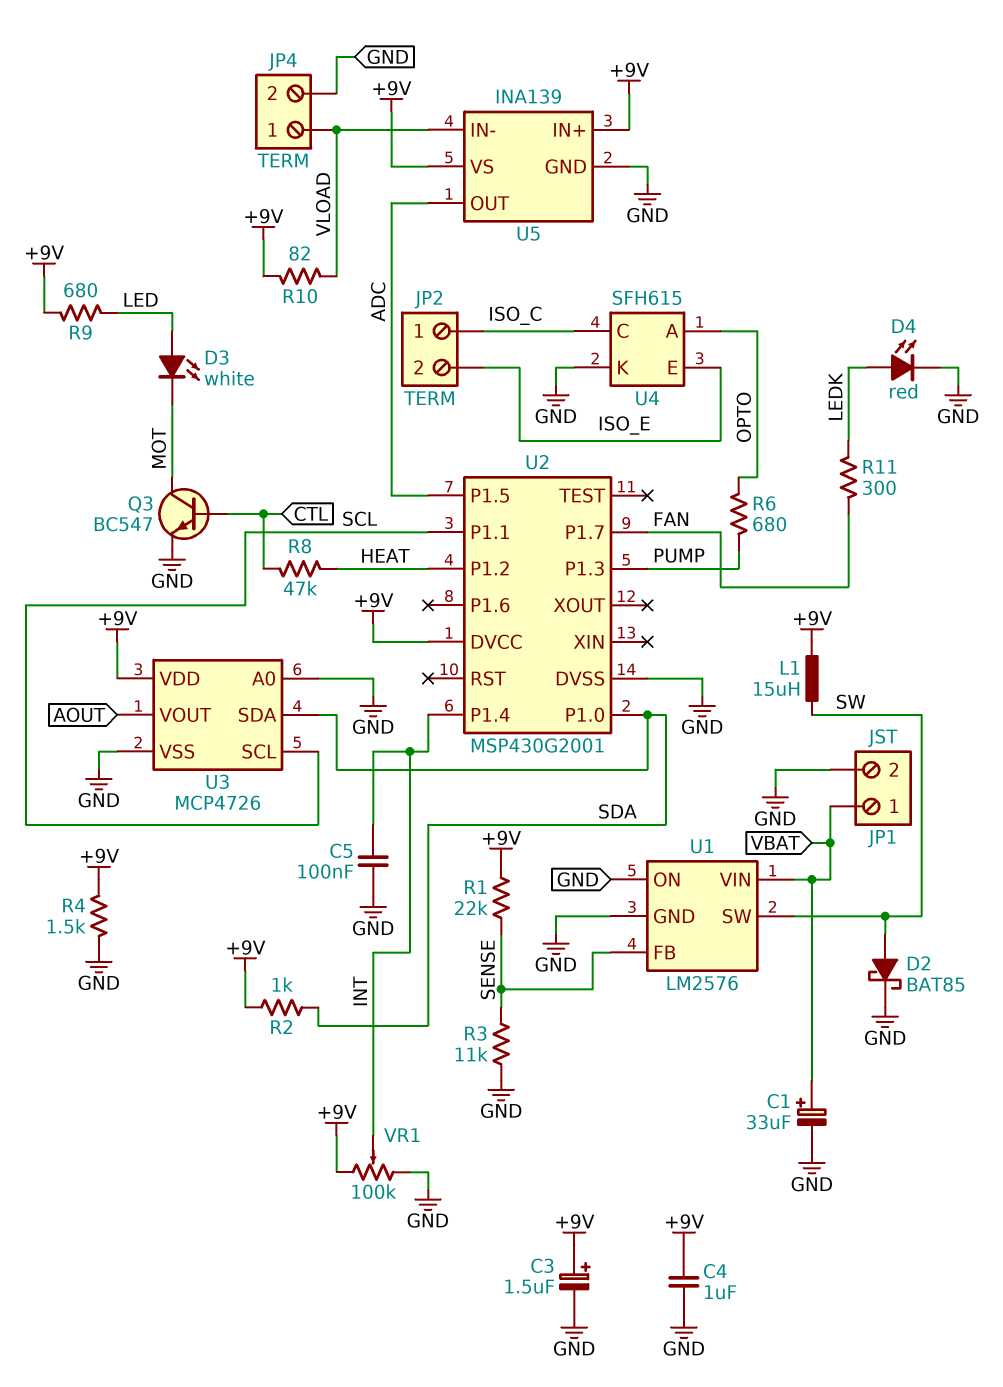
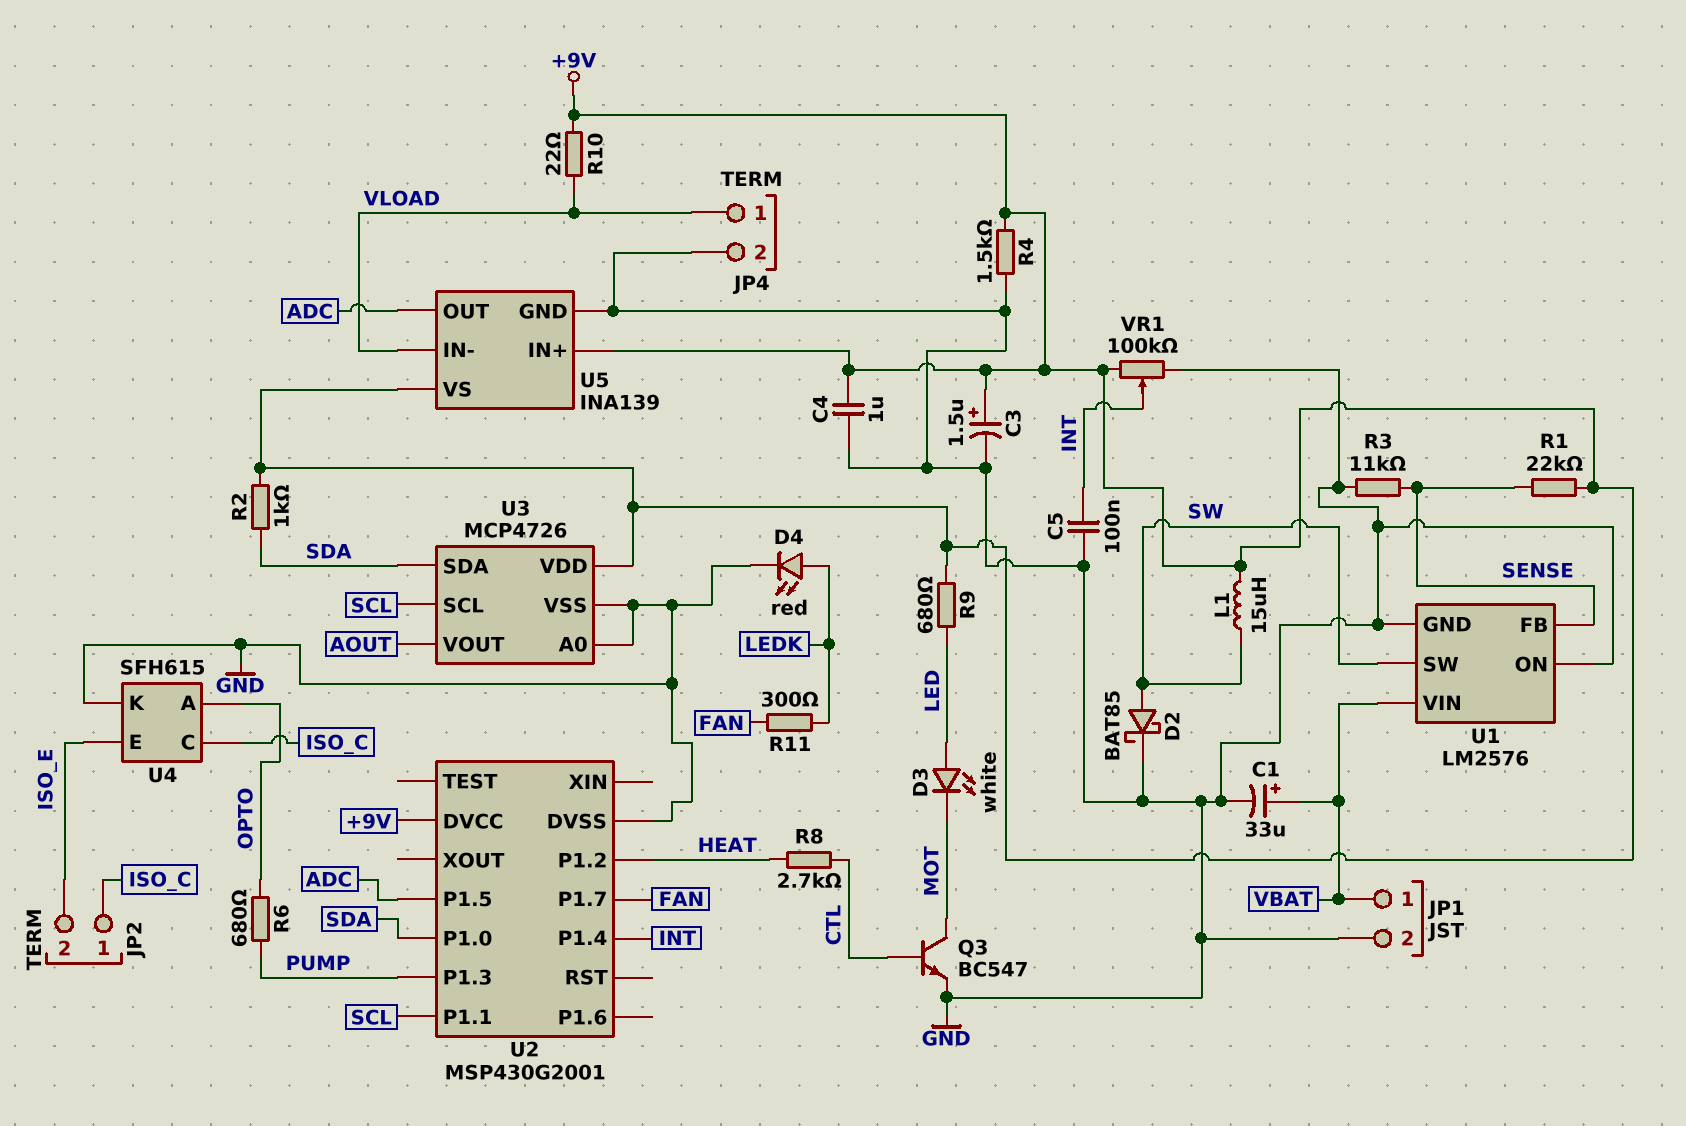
R8: 47k (CTL, HEAT) -> 2.7k (CTL, HEAT)
R10: 82 (+9V, VLOAD) -> 22 (+9V, VLOAD)

